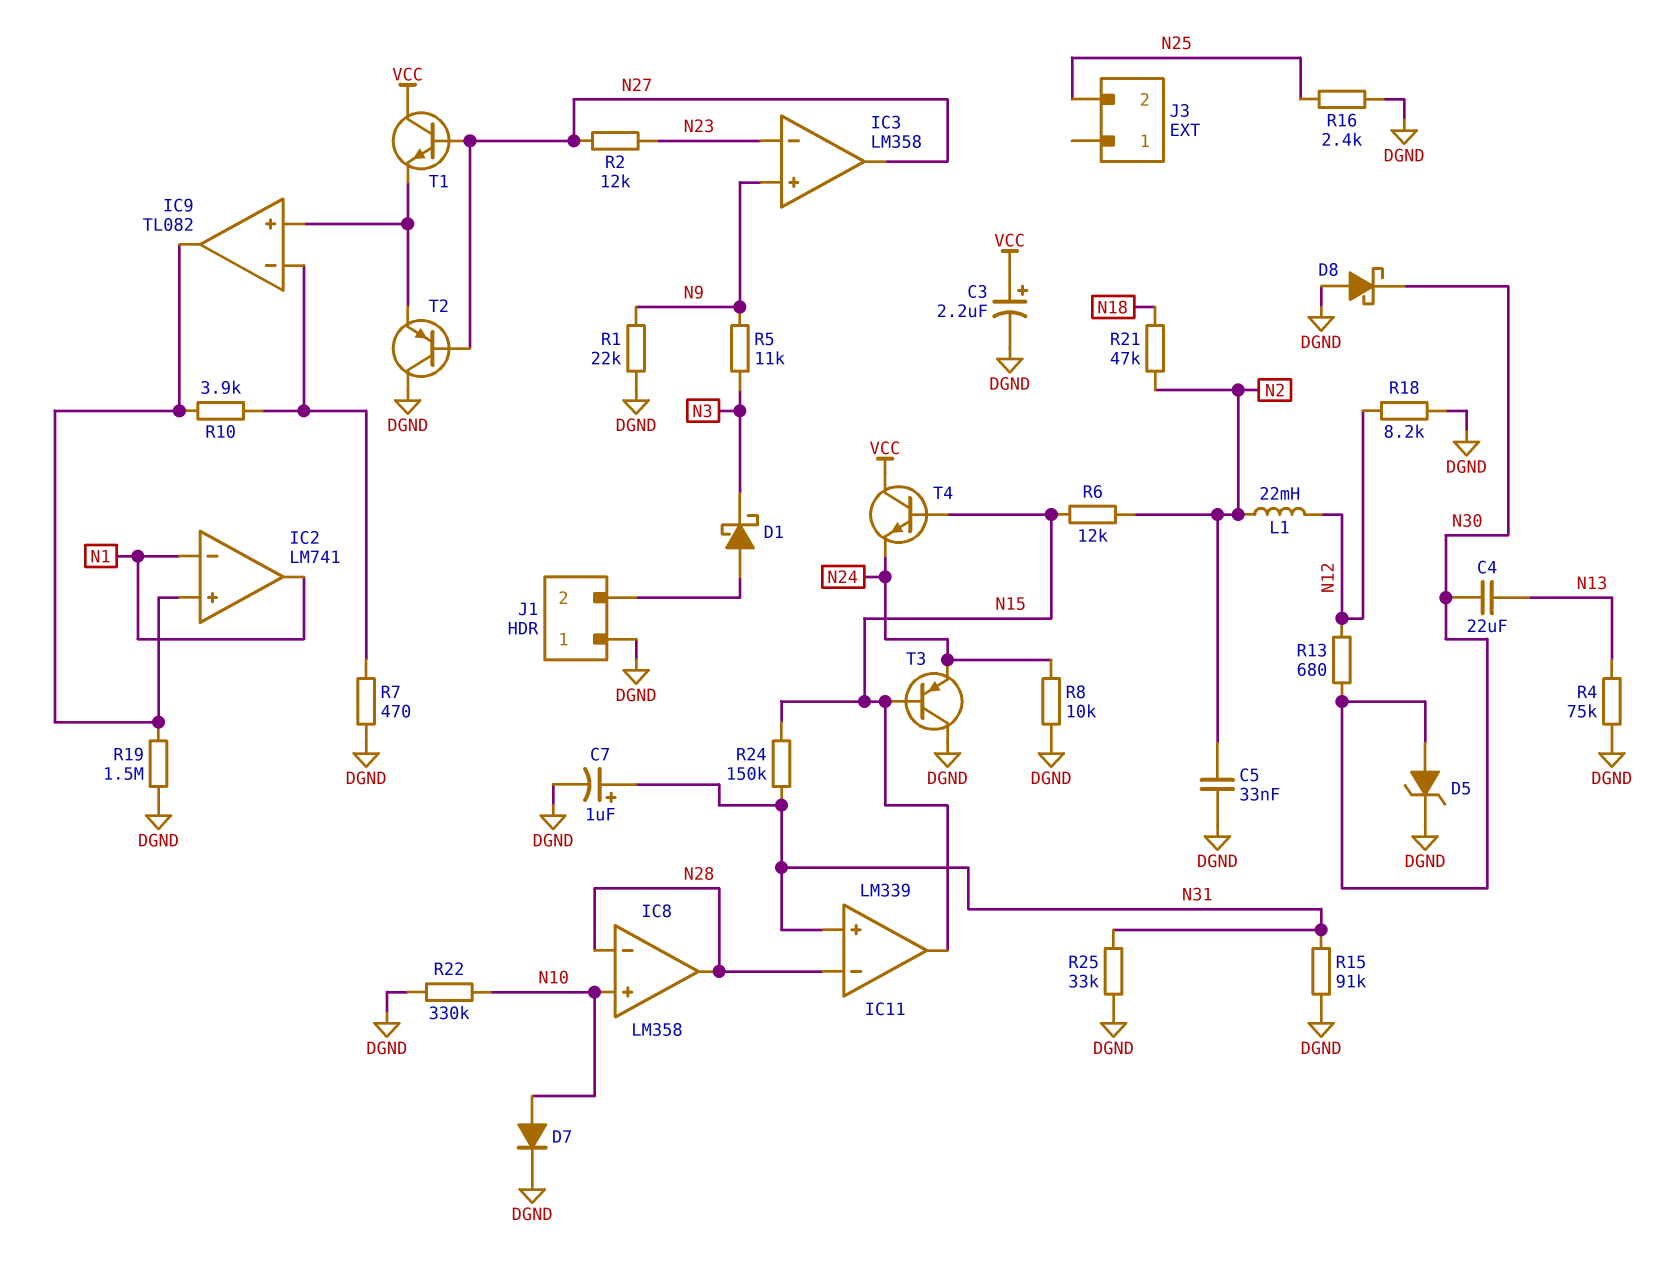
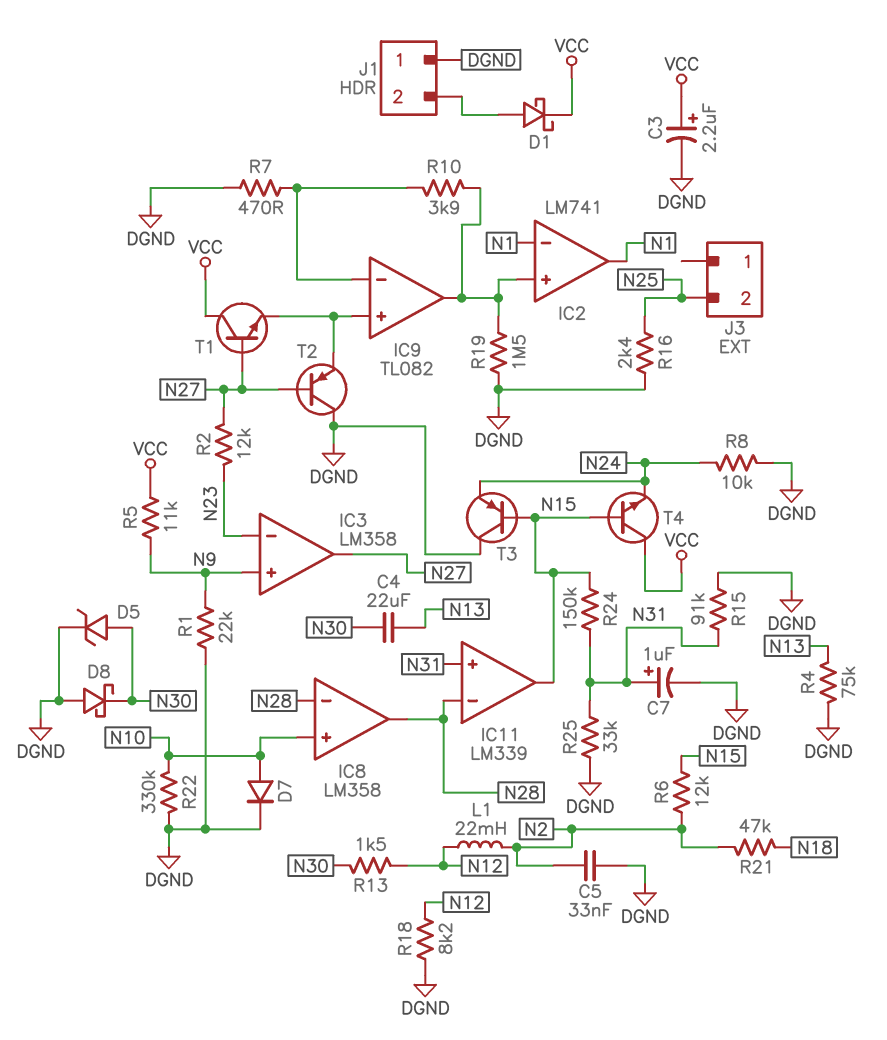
D1: schottky (A J1/2, K N3) -> schottky (A J1/2, K VCC)
R5: 11k (N3, N9) -> 11k (N9, VCC)
R13: 680 (N12, N30) -> 1.5k (N12, N30)

